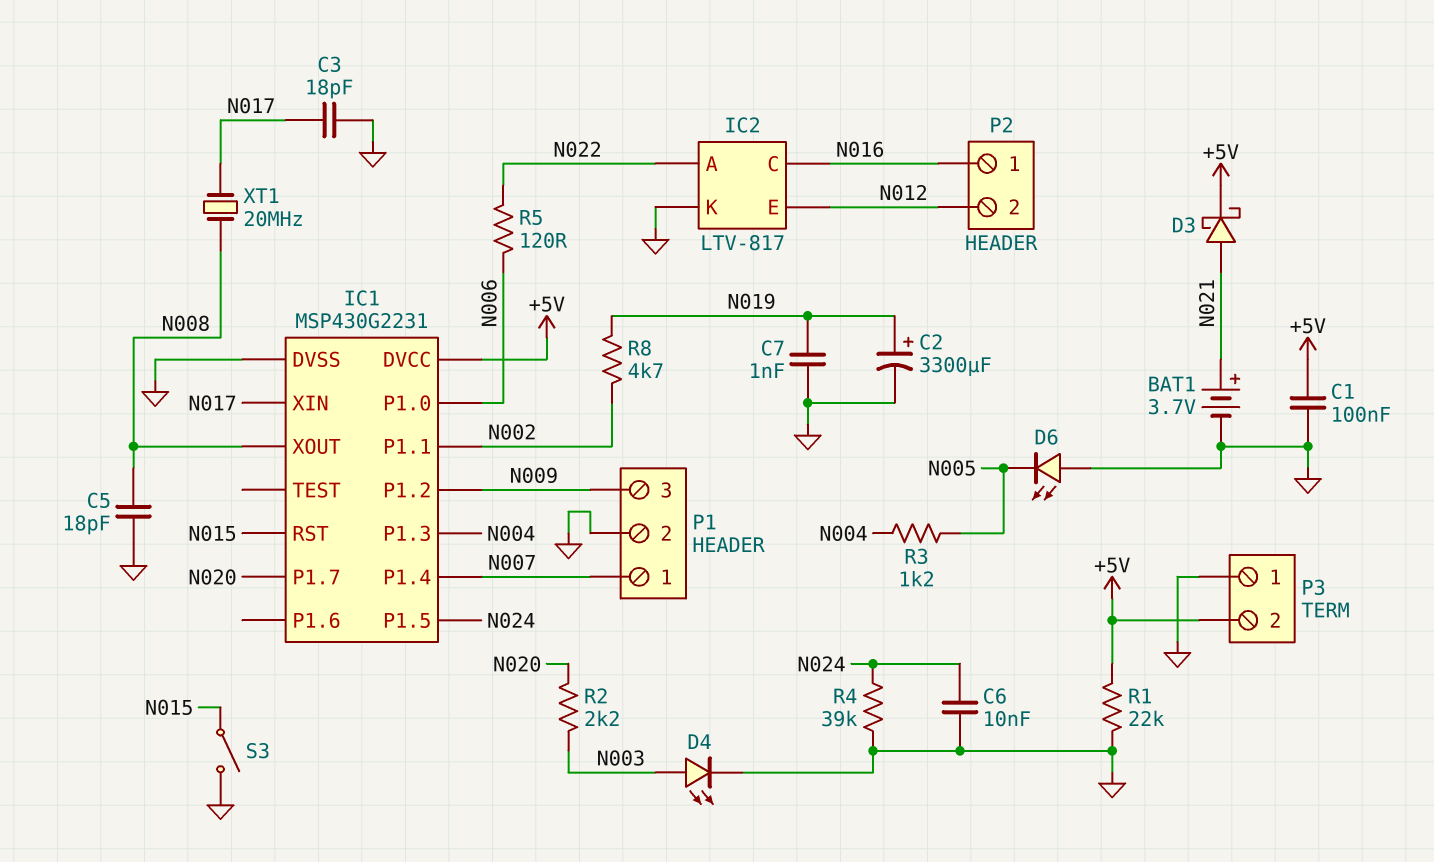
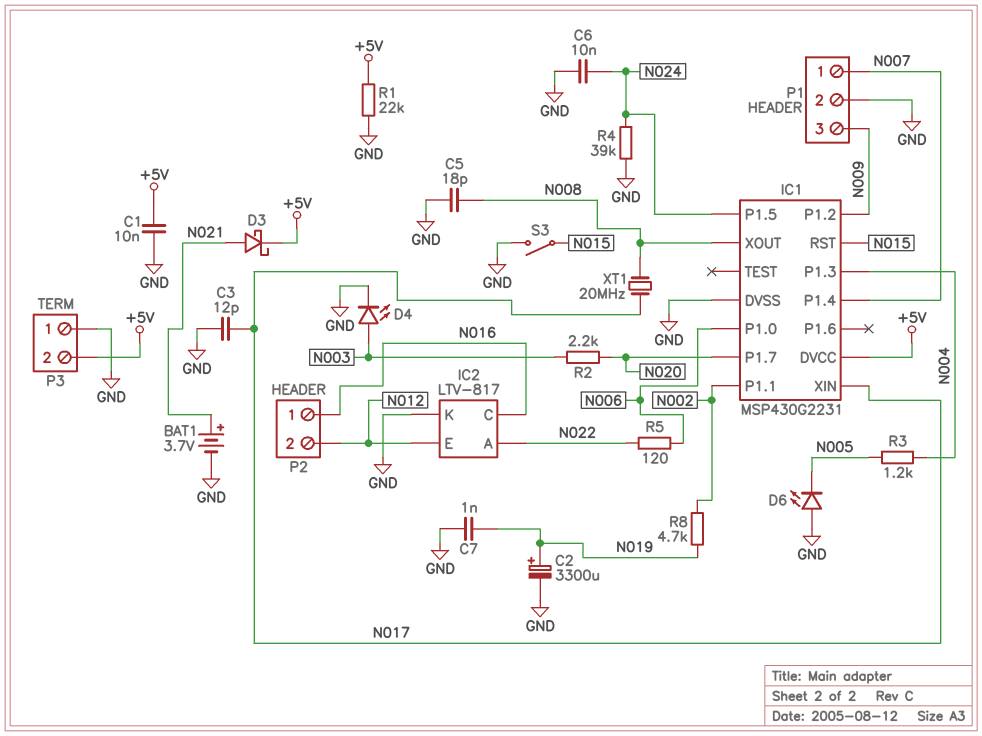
C1: 100nF (+5V, GND) -> 10nF (+5V, GND)
C3: 18pF (GND, N017) -> 12pF (GND, N017)

